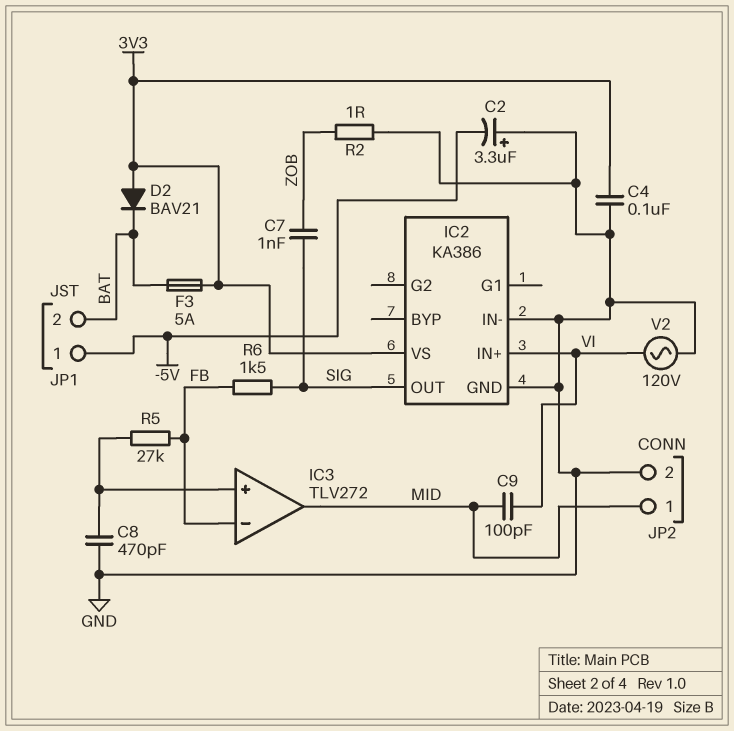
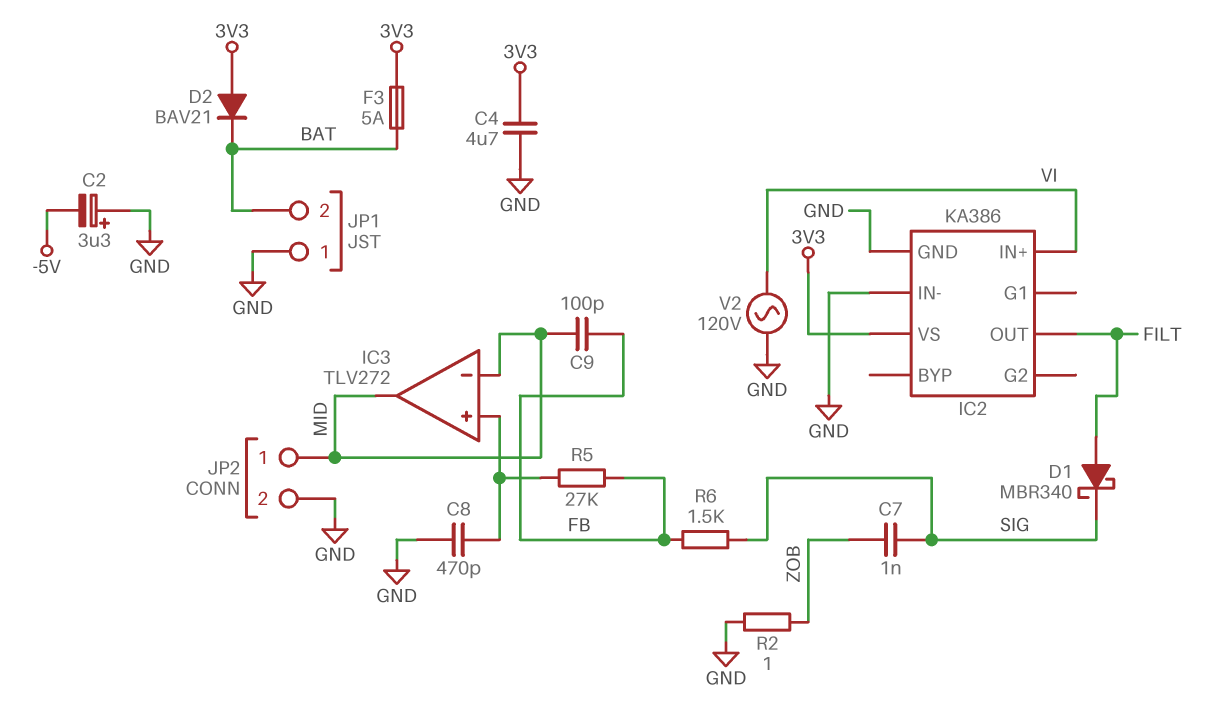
C4: 100nF (3V3, GND) -> 4.7uF (3V3, GND)
C9: 100pF (MID, VI) -> 100pF (FB, MID)
D1: none -> schottky MBR340 (A FILT, K SIG)
IC2 pin OUT: SIG -> FILT
IC3 pin in-: FB -> MID
JP1 pin 1: -5V -> GND

